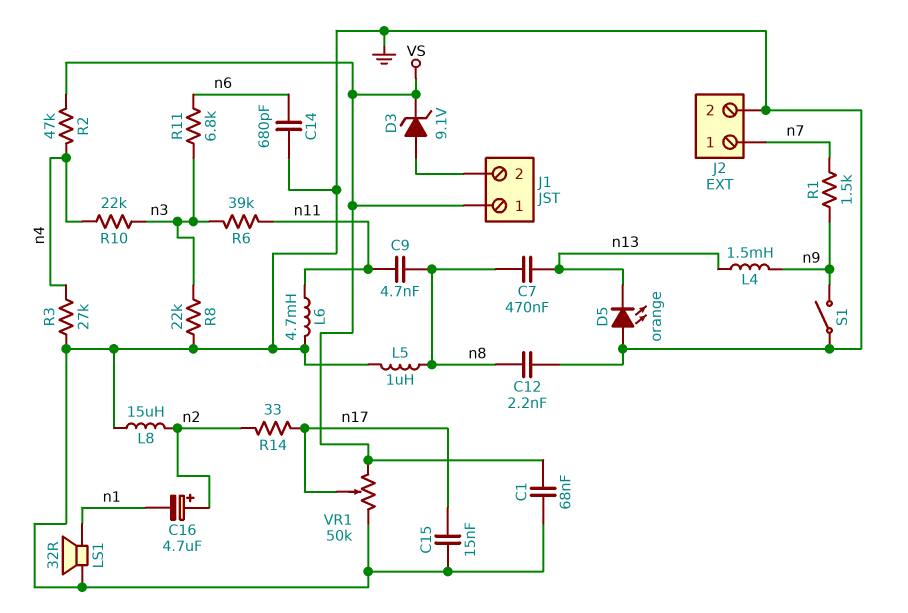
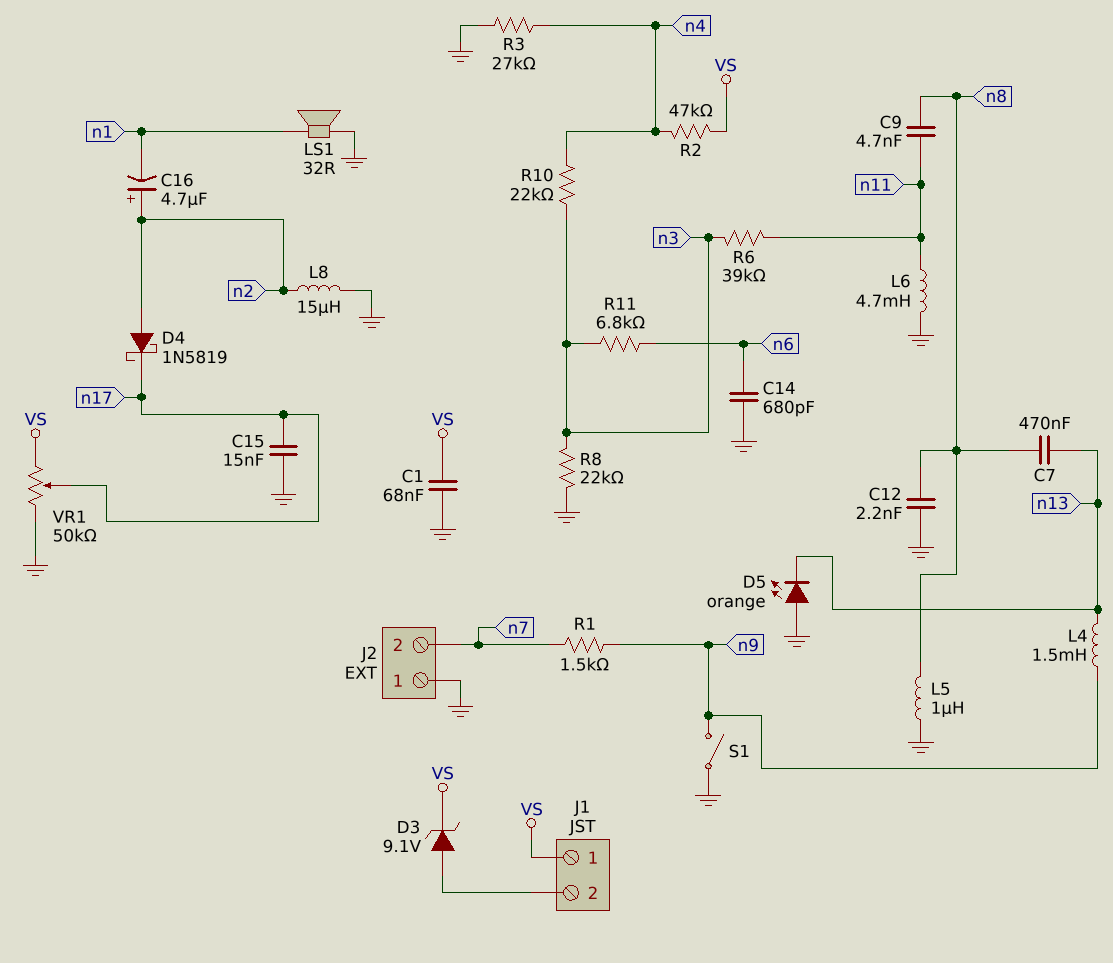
D4: none -> schottky 1N5819 (A n2, K n17)
J2 pin 1: n7 -> GND
J2 pin 2: GND -> n7
R14: 33 (n2, n17) -> none

